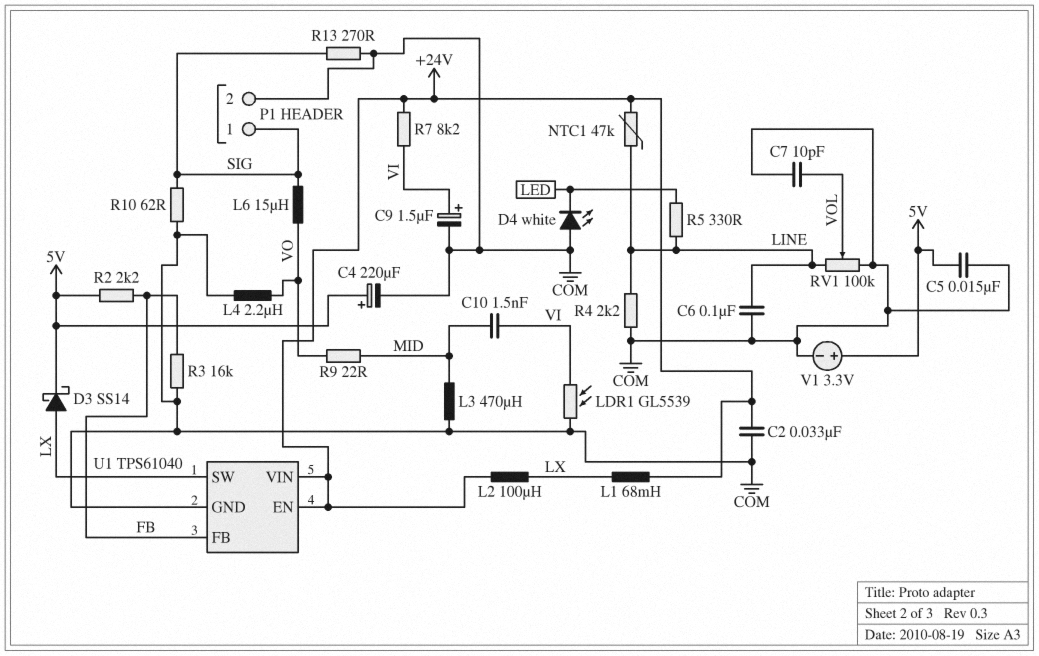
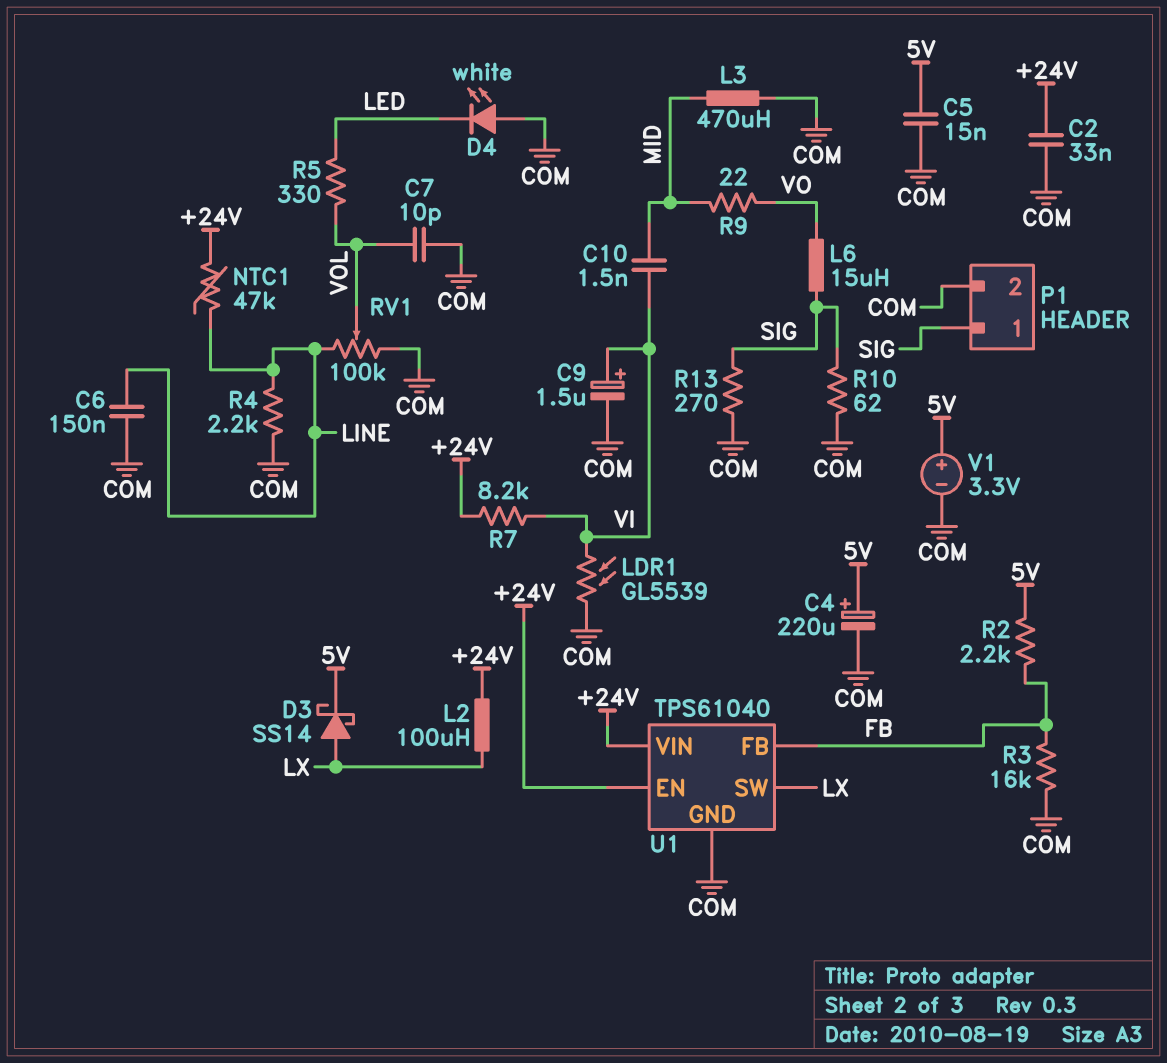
C6: 100nF (COM, LINE) -> 150nF (COM, LINE)
L1: 68mH (+24V, LX) -> none
L4: 2.2uH (COM, VO) -> none
R5: 330 (LED, LINE) -> 330 (LED, VOL)

